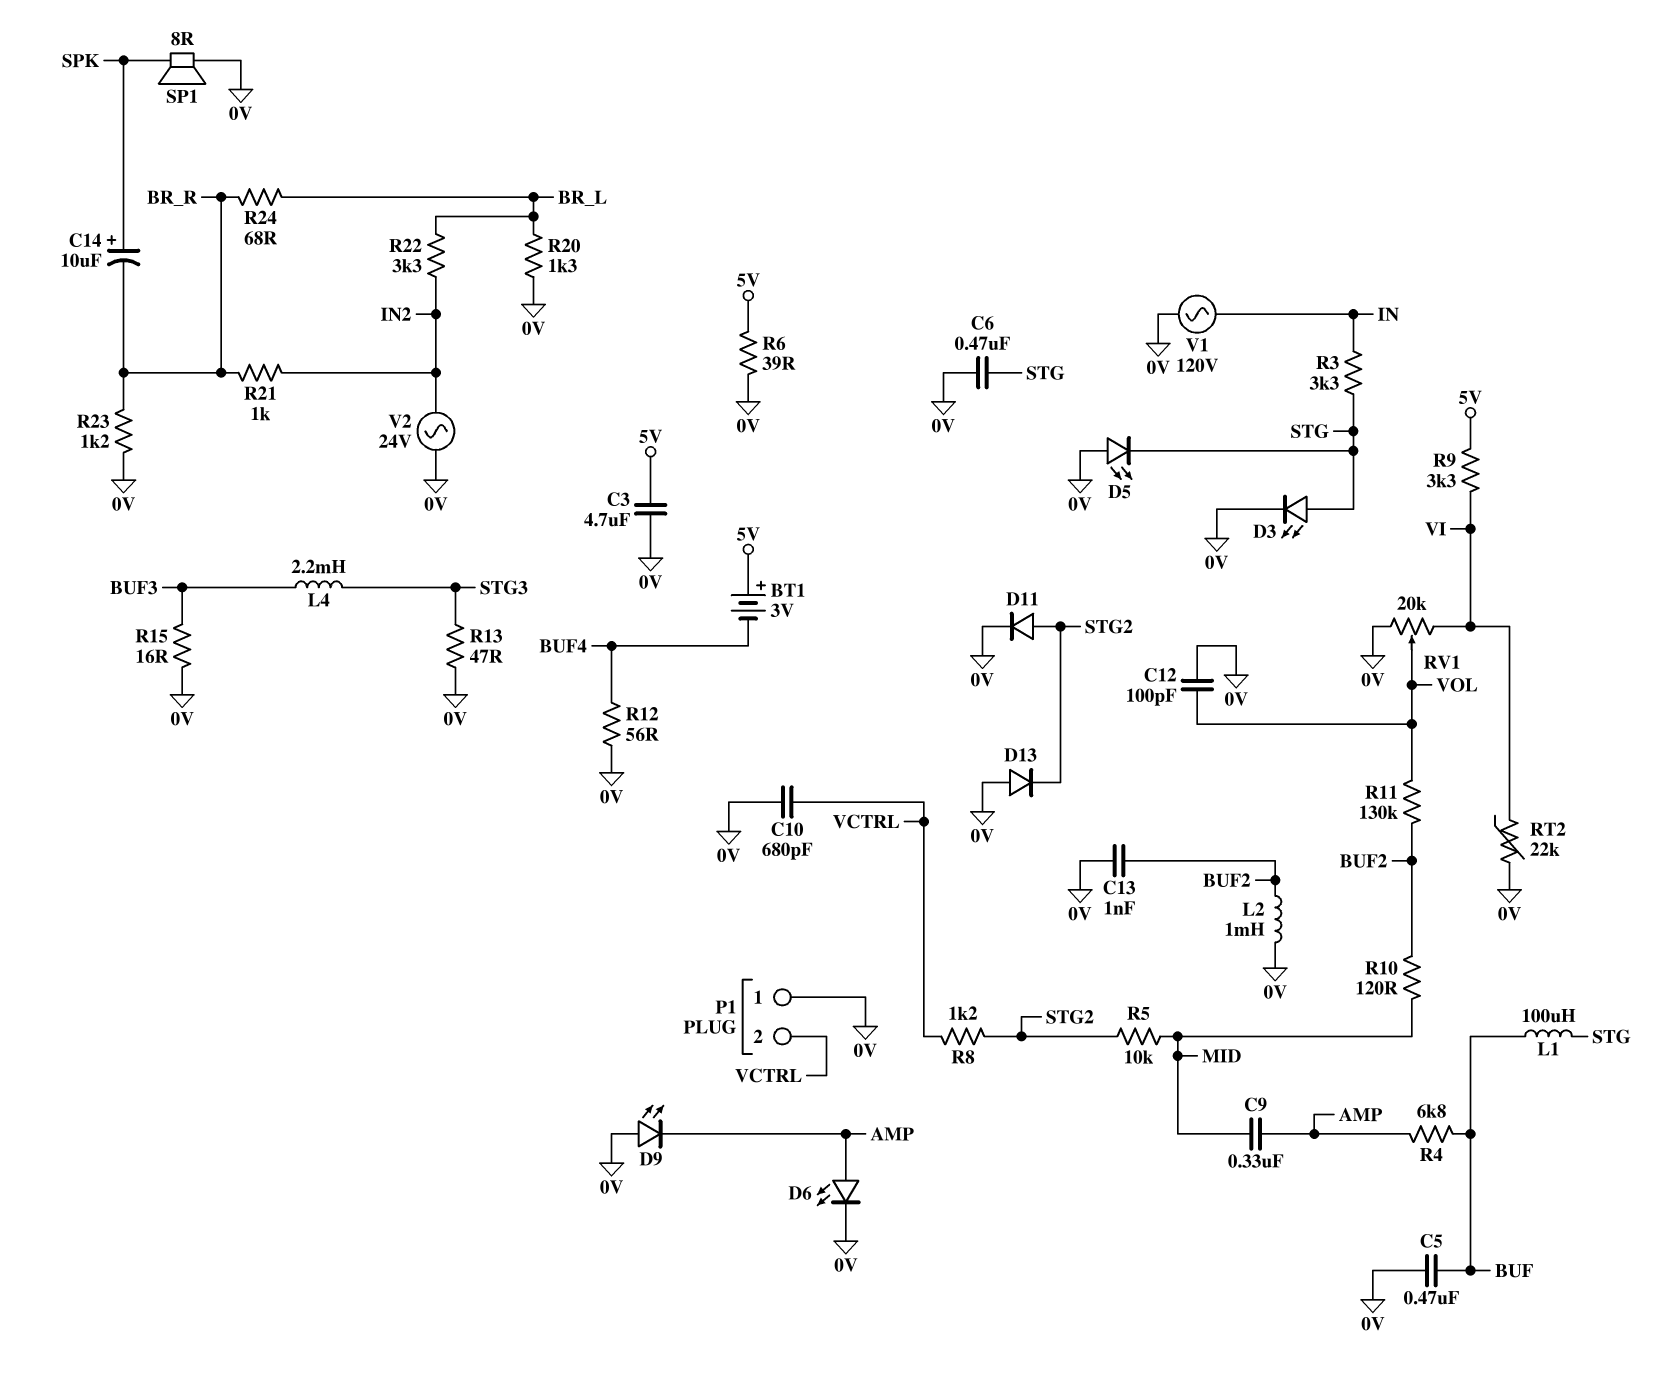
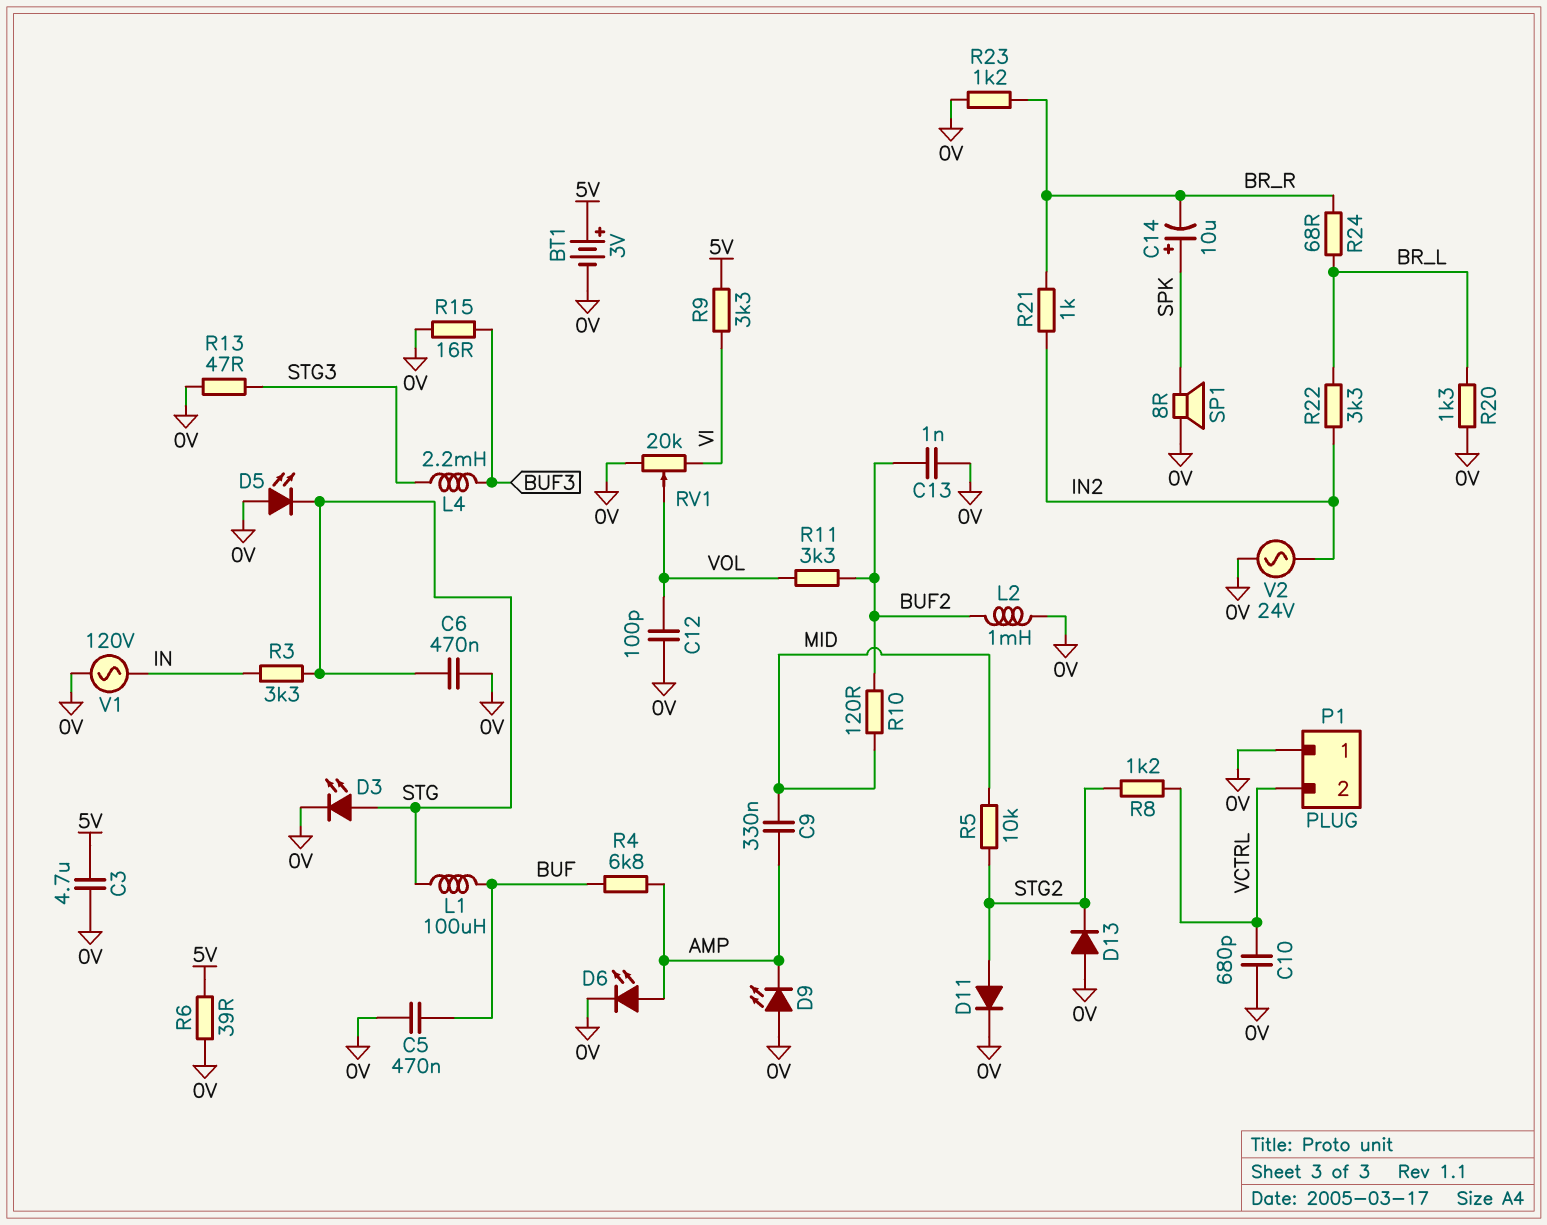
BT1: 3V (plus 5V, minus BUF4) -> 3V (plus 5V, minus 0V)
R11: 130k (BUF2, VOL) -> 3.3k (BUF2, VOL)
R12: 56 (0V, BUF4) -> none
RT2: 22k (0V, VI) -> none

